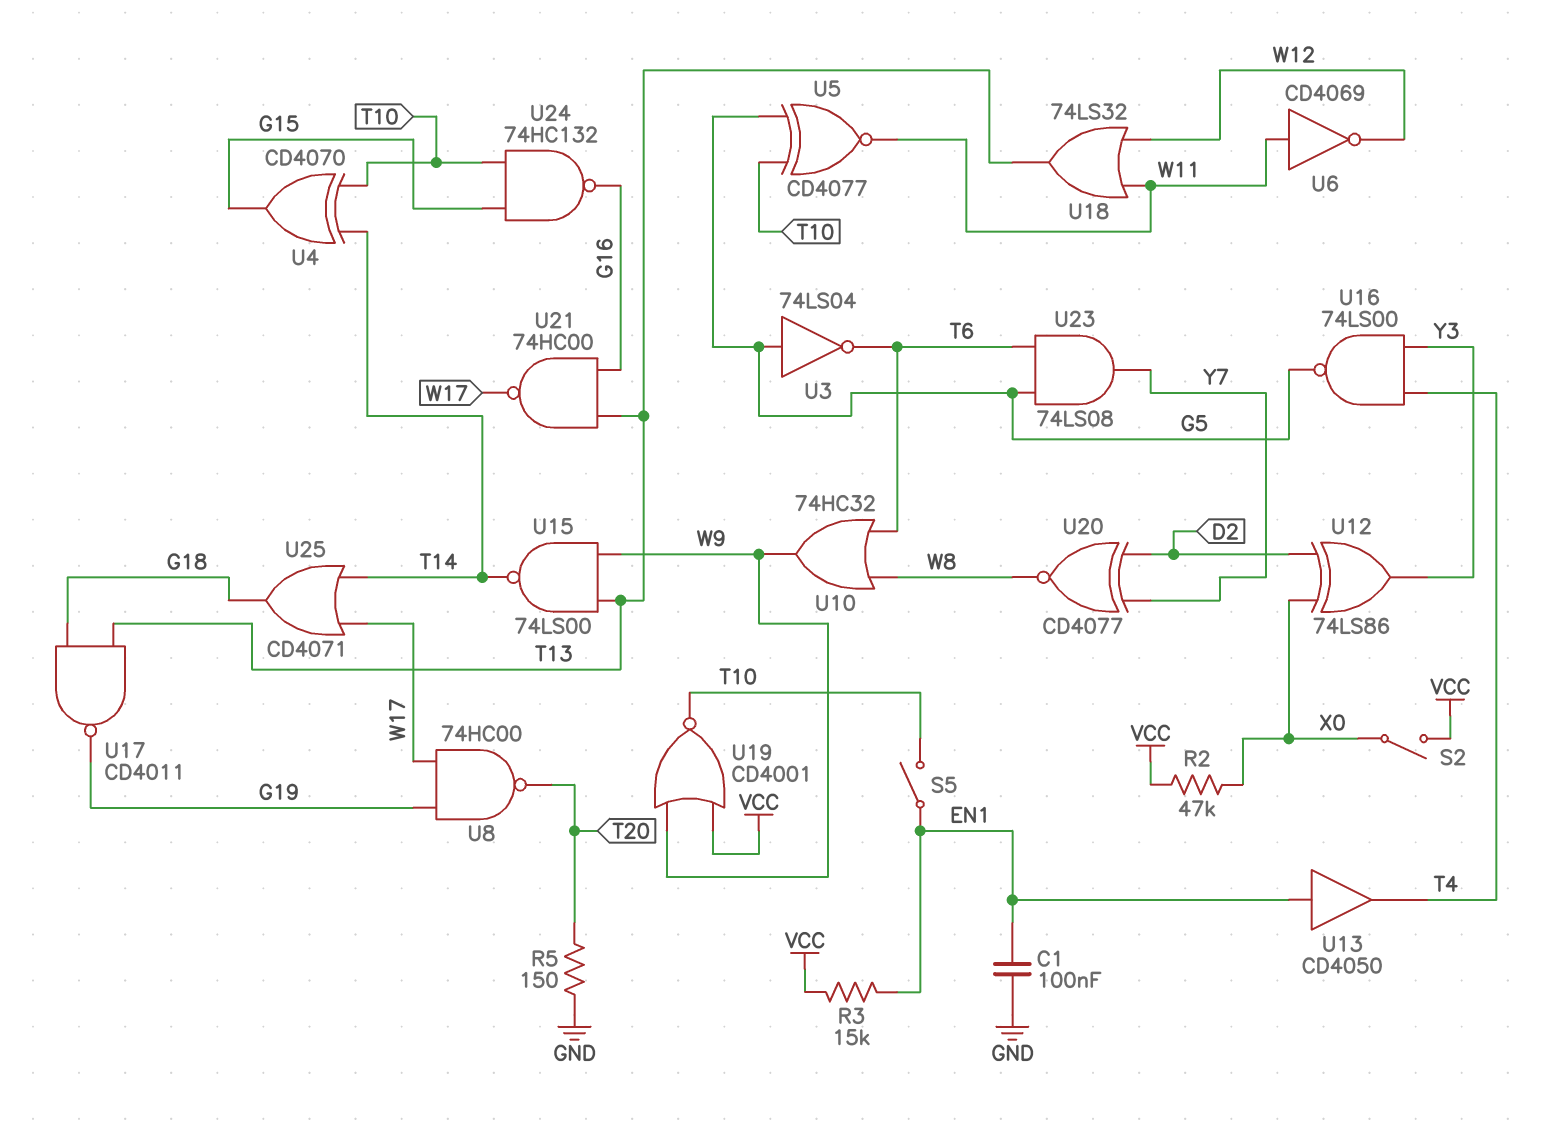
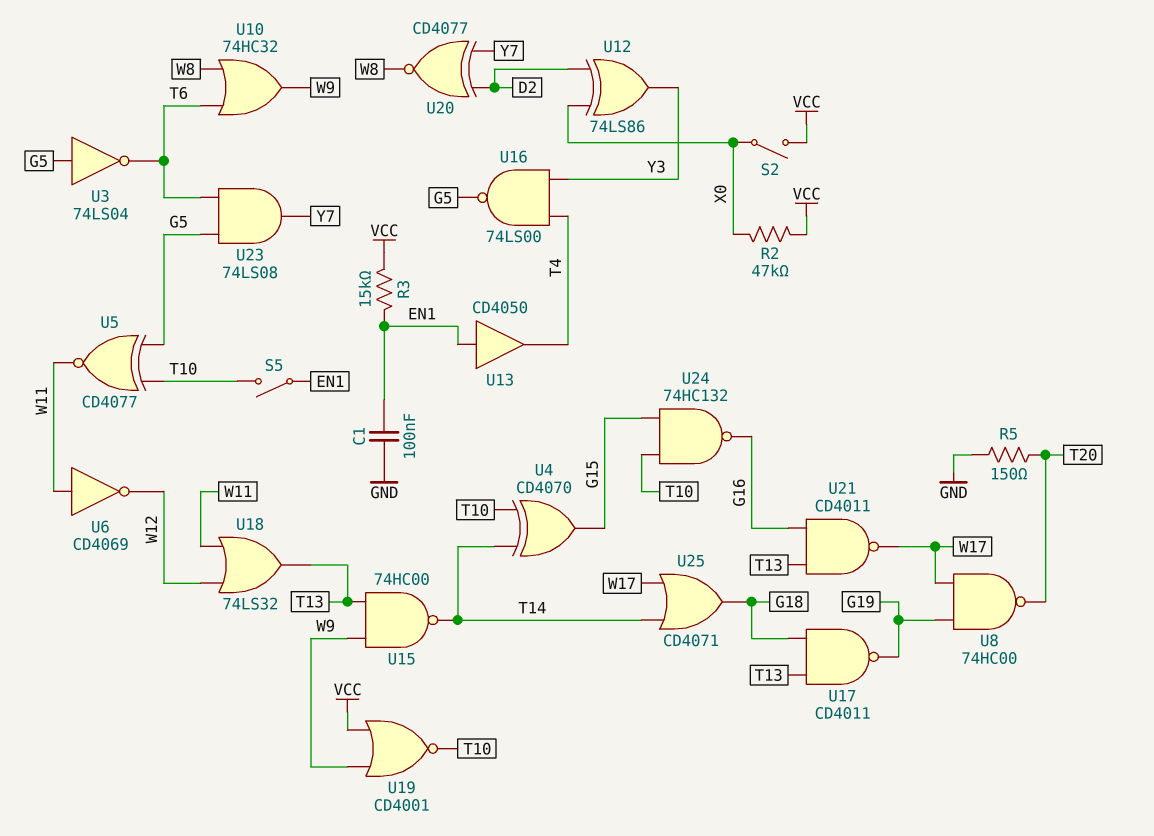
U15: NAND 74LS00 (in T13, in W9, out T14) -> NAND 74HC00 (in T13, in W9, out T14)
U21: NAND 74HC00 (in G16, in T13, out W17) -> NAND CD4011 (in G16, in T13, out W17)

